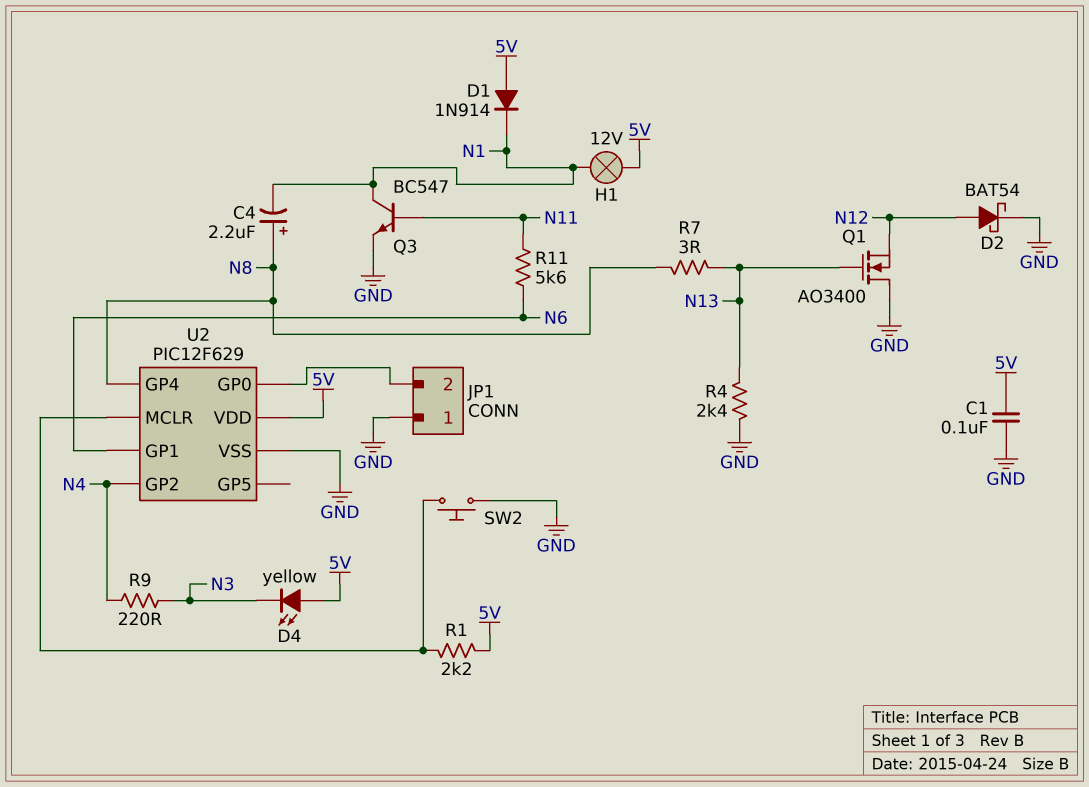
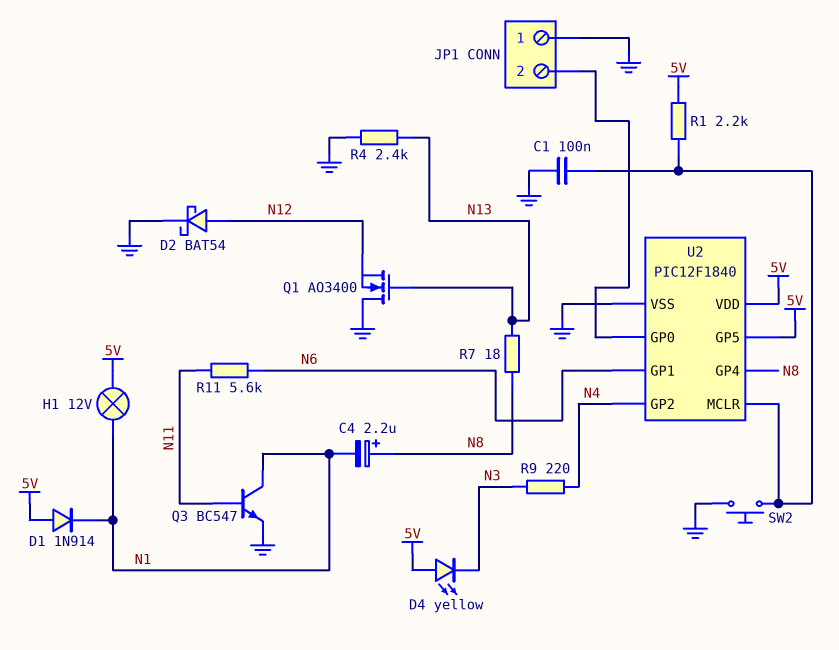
C1: 100nF (5V, GND) -> 100nF (GND, U2/MCLR)
R7: 3 (N8, N13) -> 18 (N8, N13)
U2: PIC12F629 -> PIC12F1840
U2 pin GP5: none -> 5V

